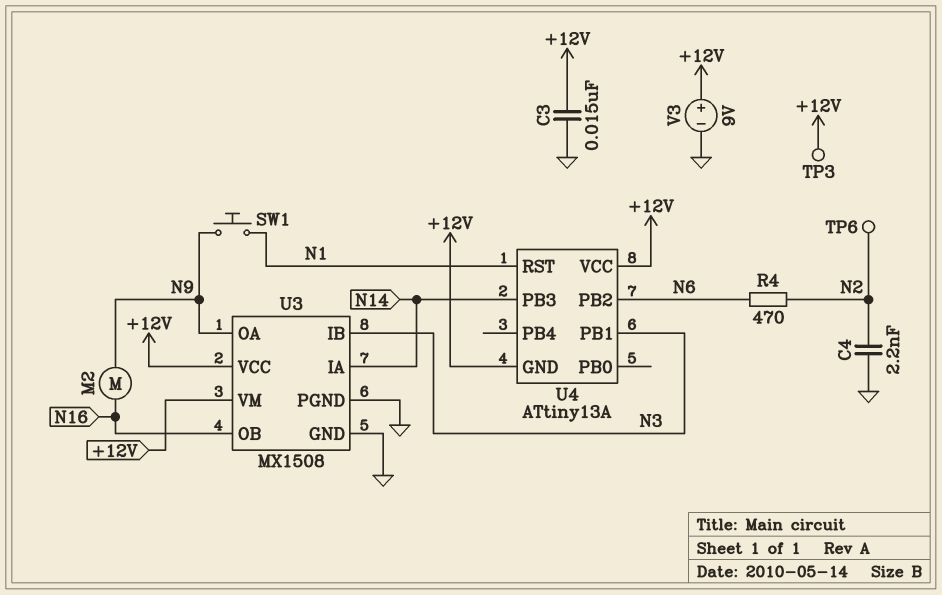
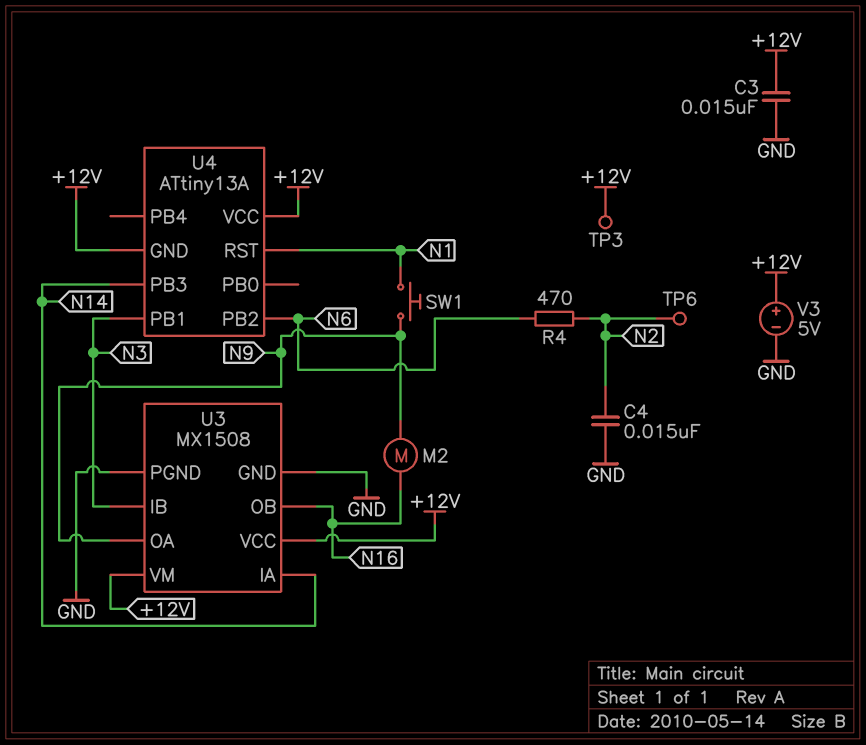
C4: 2.2nF (GND, N2) -> 15nF (GND, N2)
V3: 9V (plus +12V, minus GND) -> 5V (plus +12V, minus GND)

